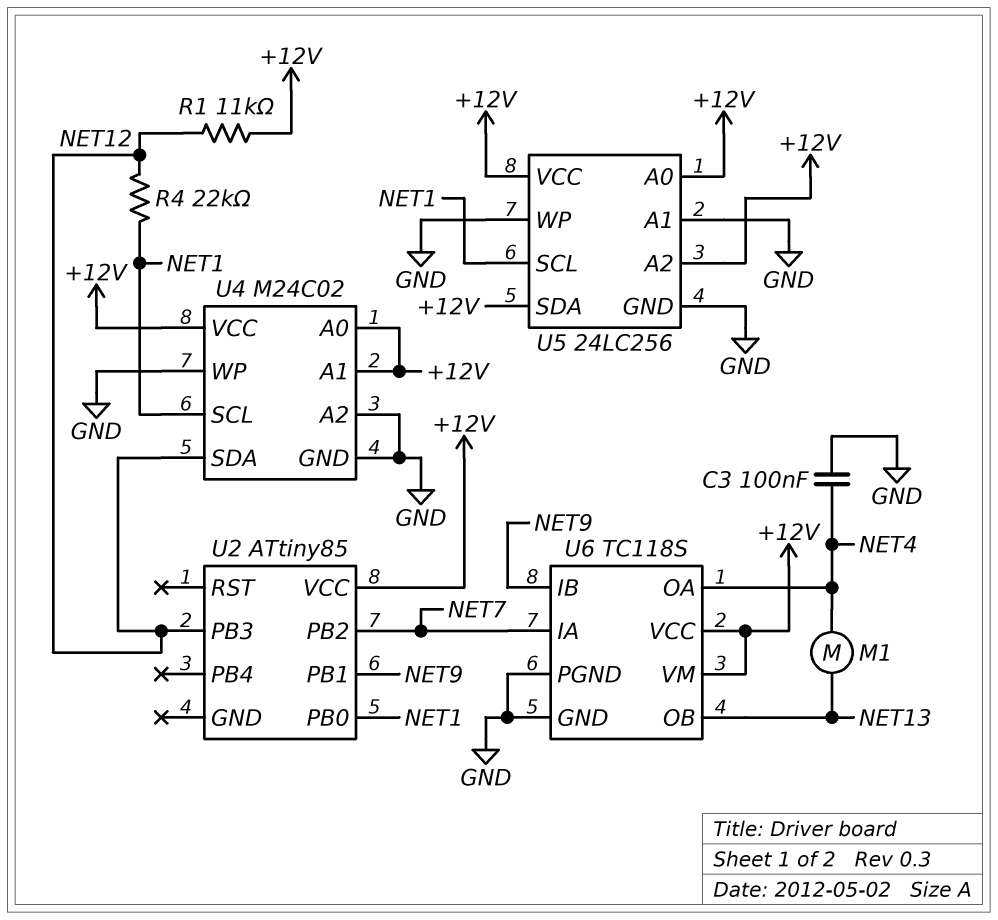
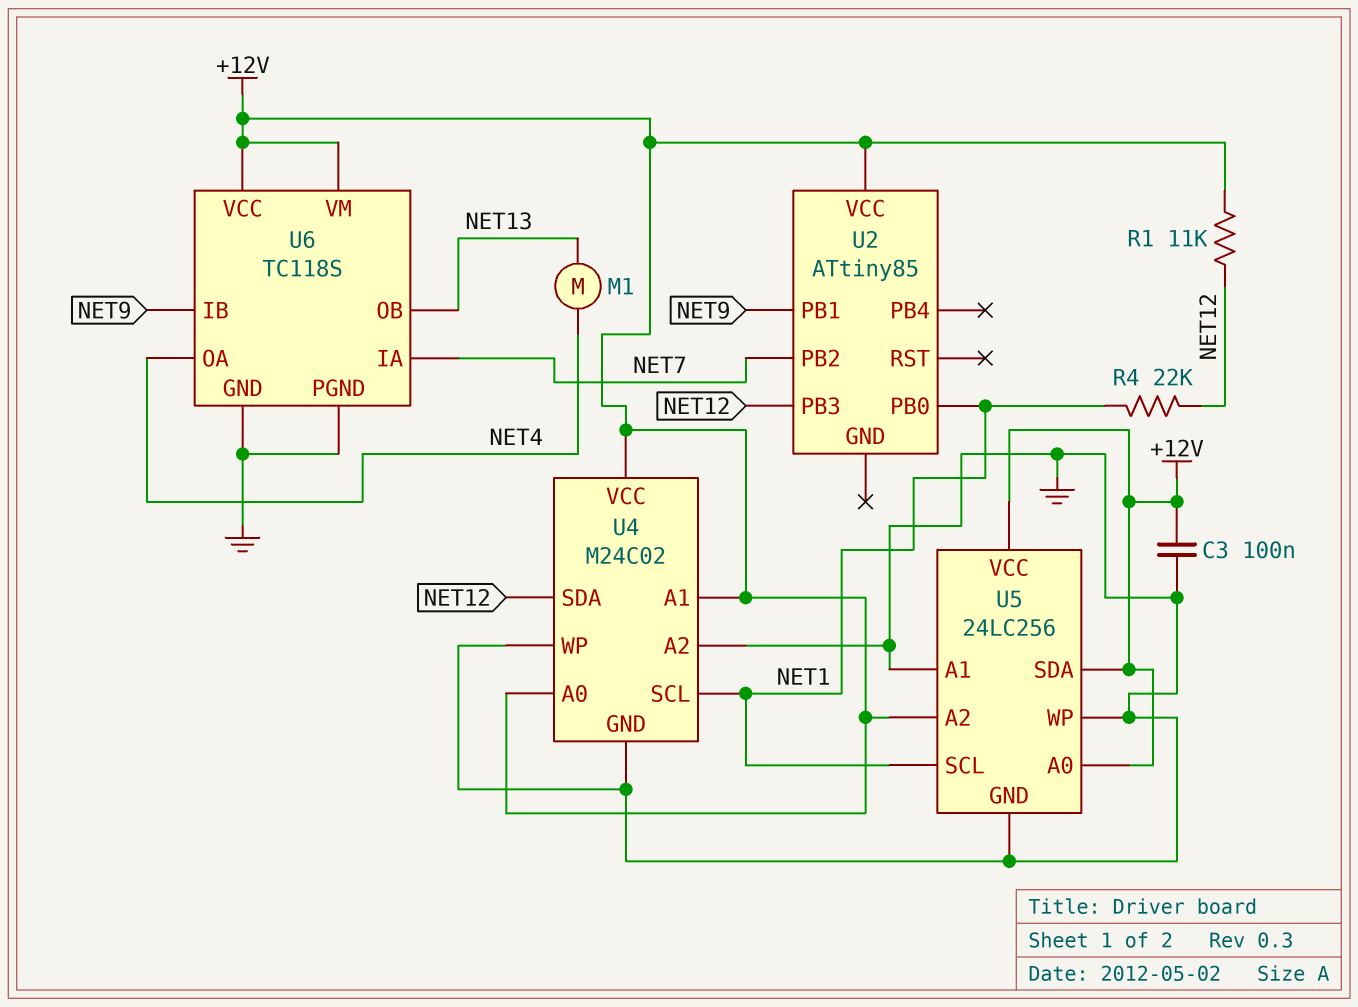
C3: 100nF (GND, NET4) -> 100nF (+12V, GND)

